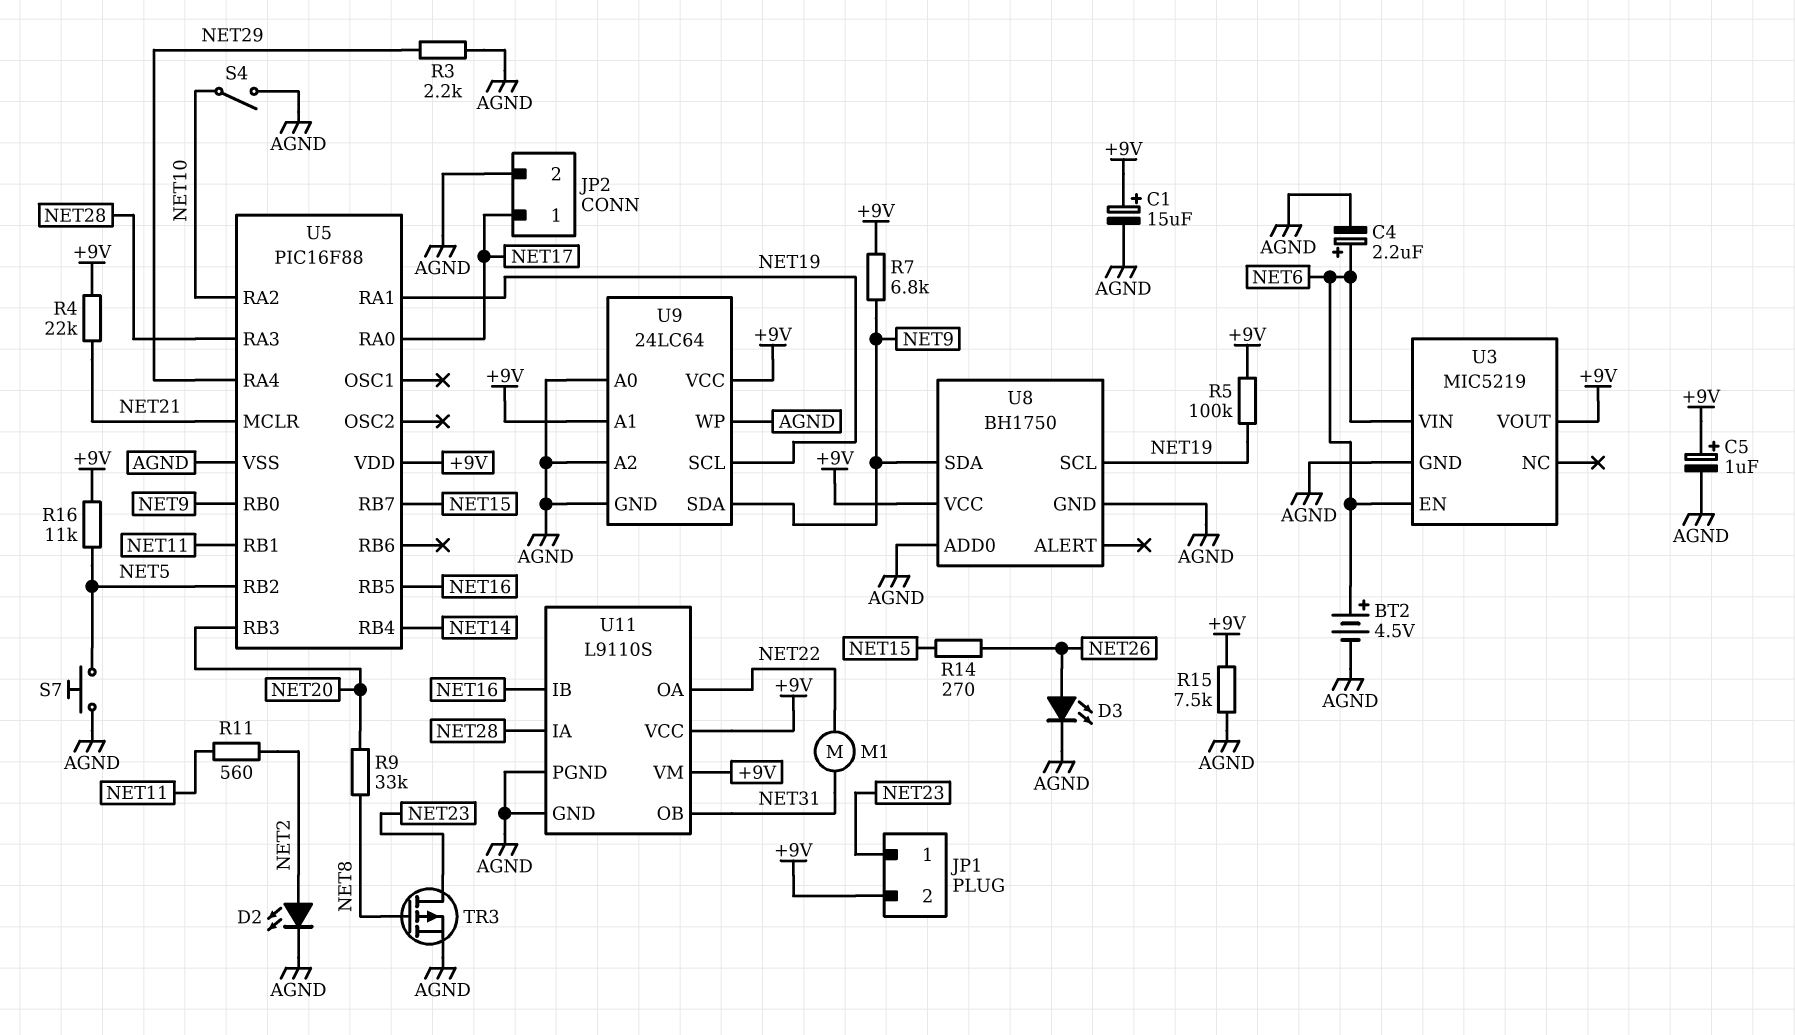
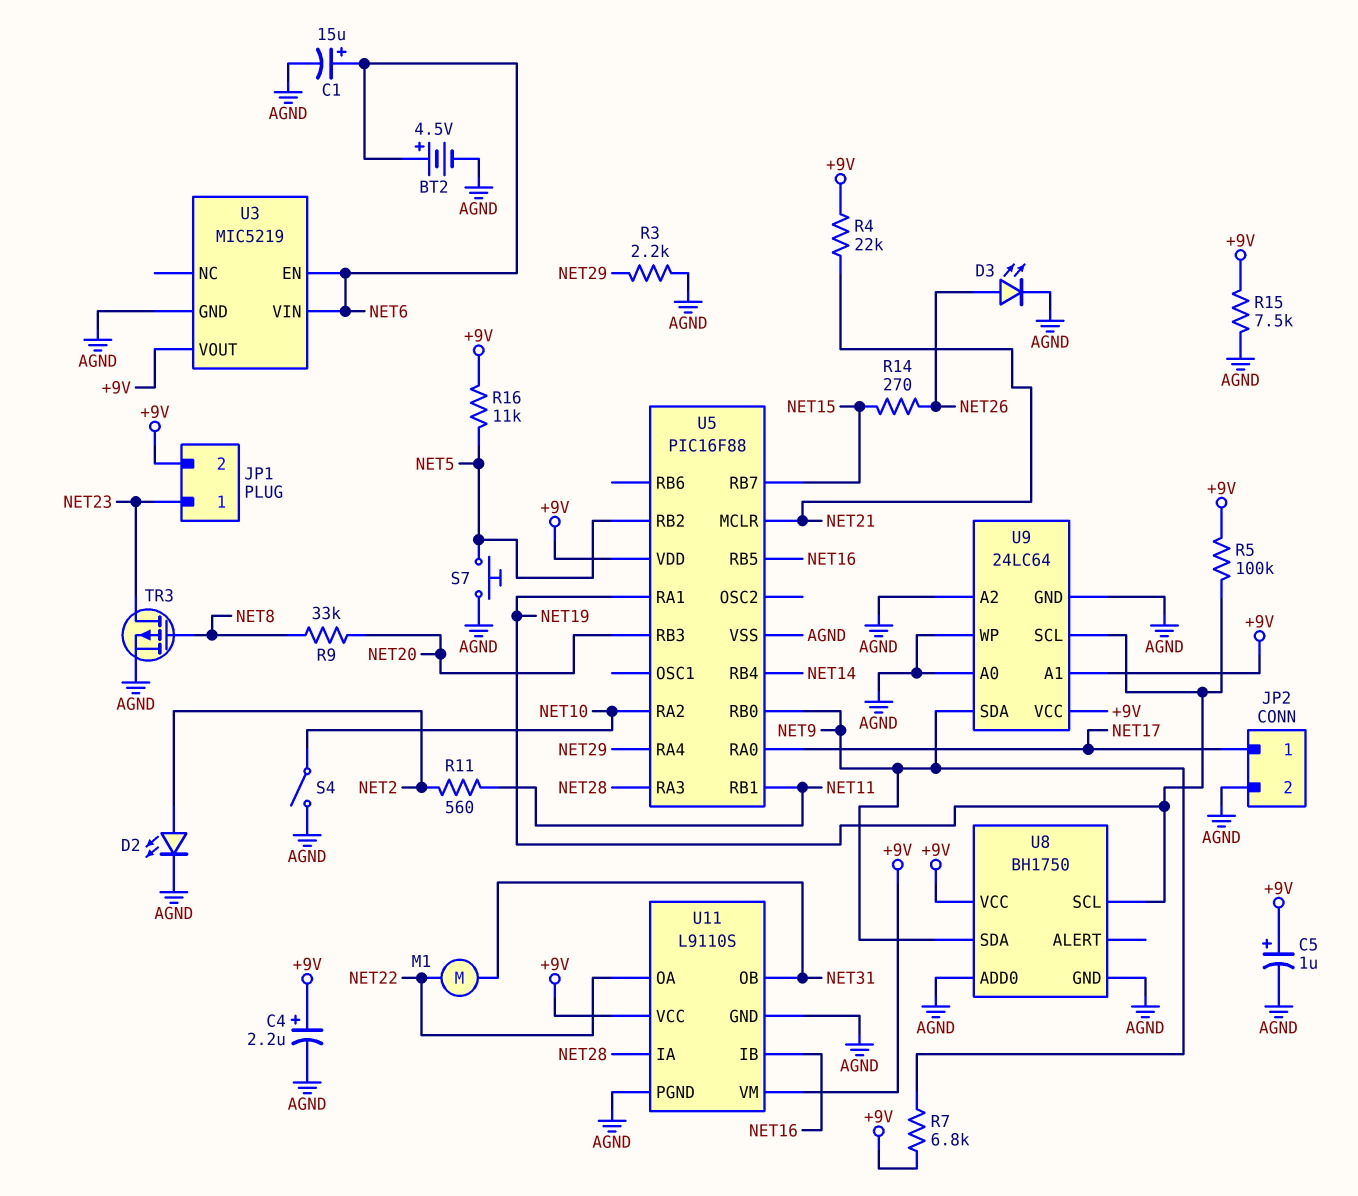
C1: 15uF (plus +9V, minus AGND) -> 15uF (plus NET6, minus AGND)
C4: 2.2uF (plus NET6, minus AGND) -> 2.2uF (plus +9V, minus AGND)

